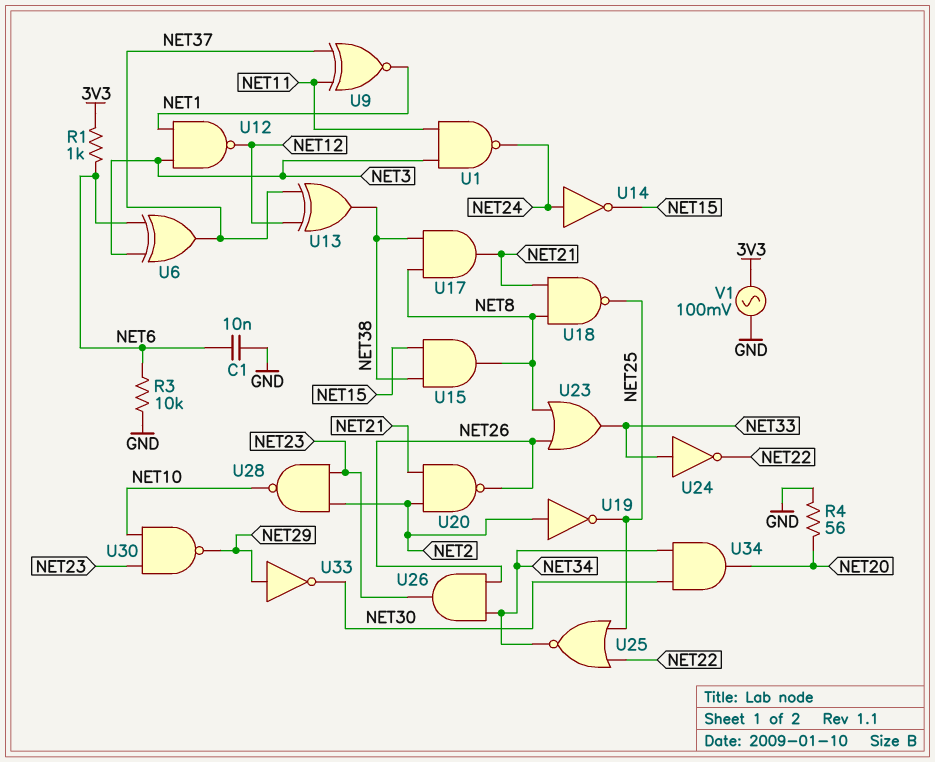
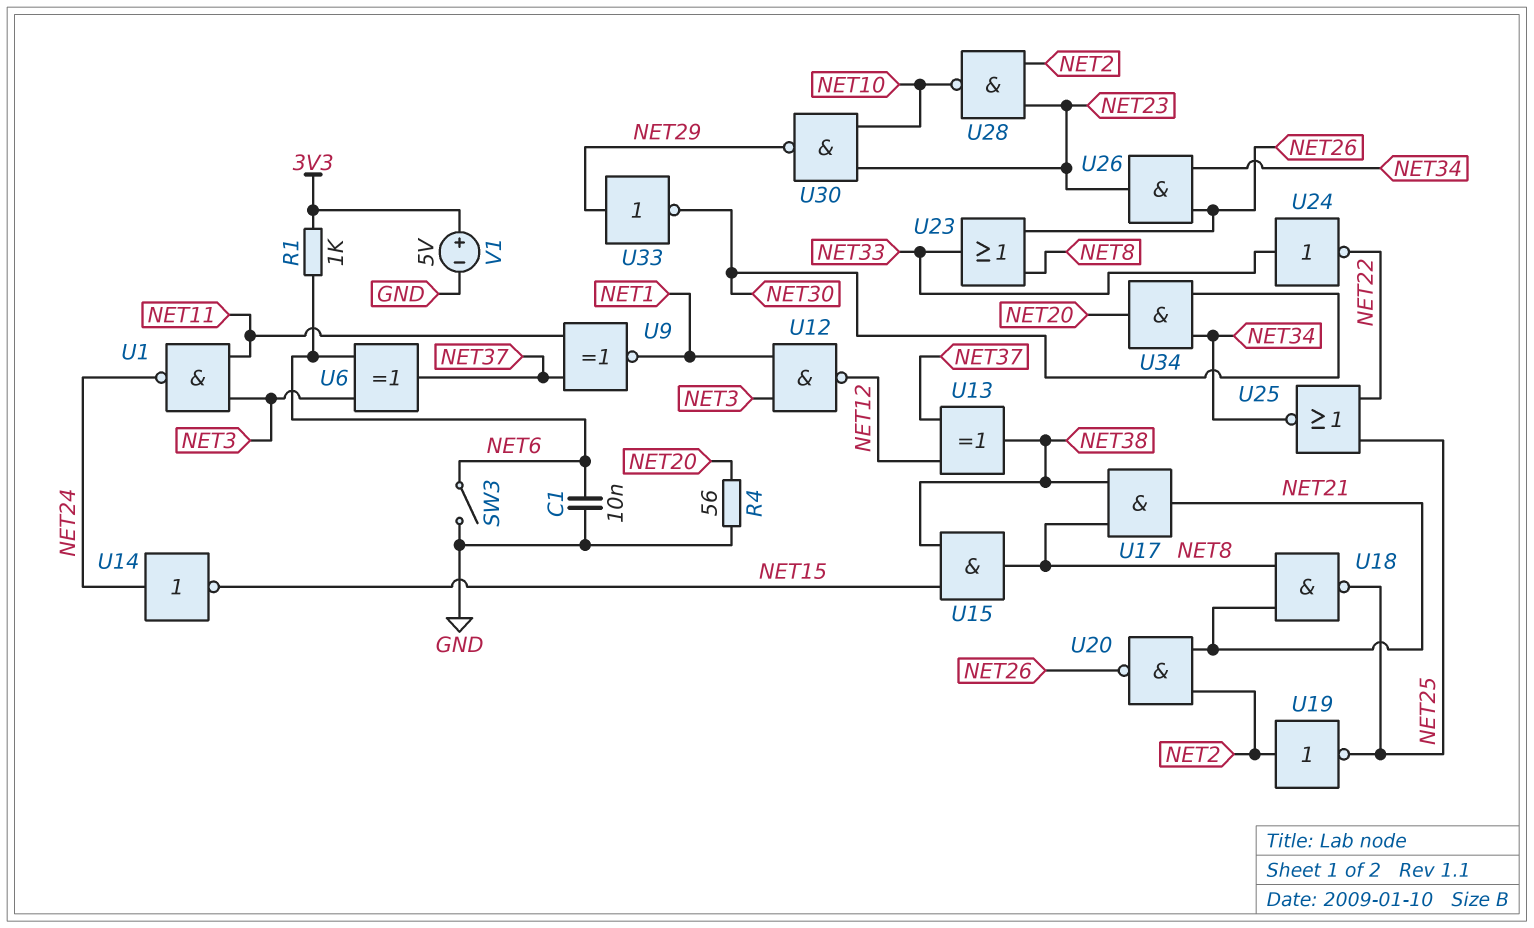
R3: 10k (GND, NET6) -> none
SW3: none -> switch (GND, NET6)
V1: AC 100mV (3V3, GND) -> 5V (plus 3V3, minus GND)

